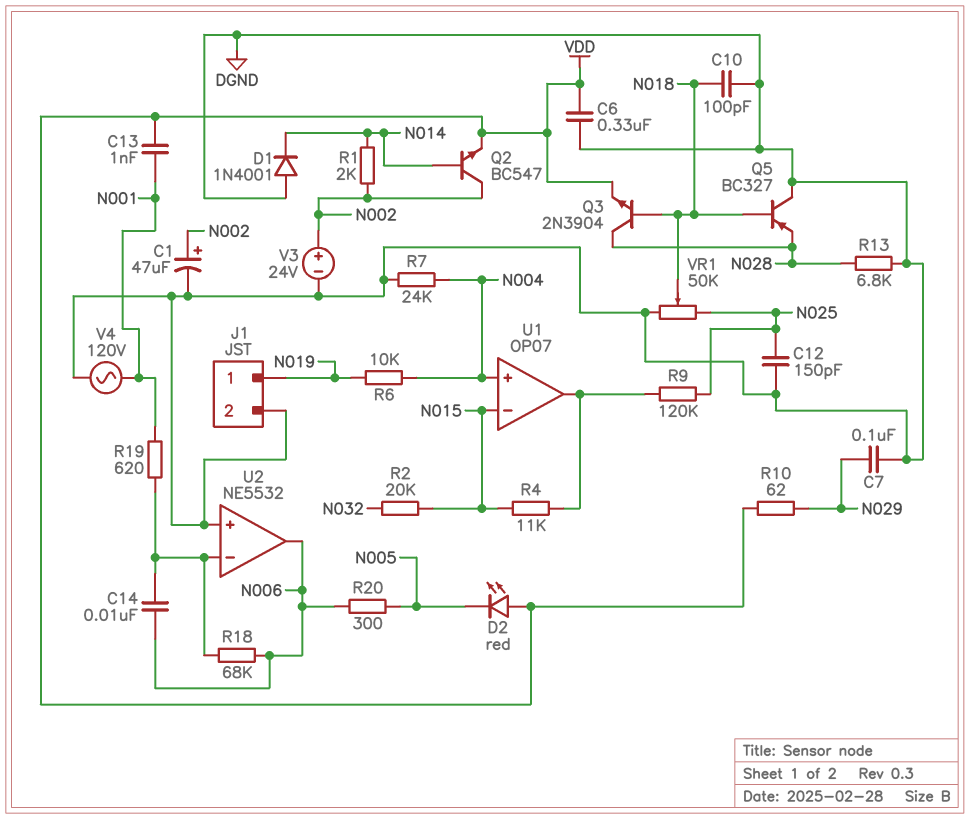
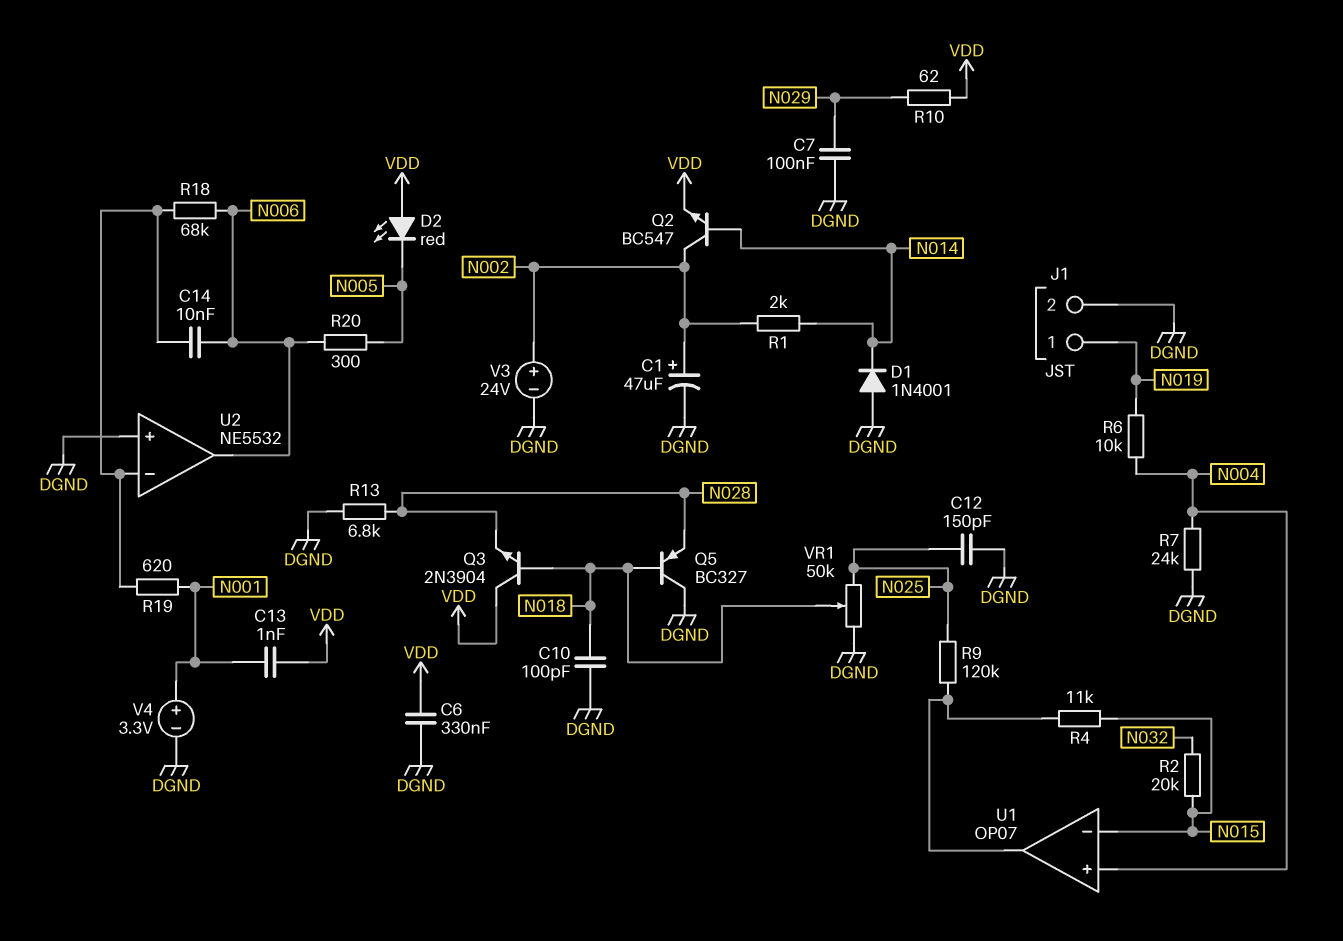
Q3: NPN 2N3904 (B N018, C N028, E VDD) -> NPN 2N3904 (B N018, C VDD, E N028)
V4: AC 120V (DGND, N001) -> 3.3V (plus N001, minus DGND)

